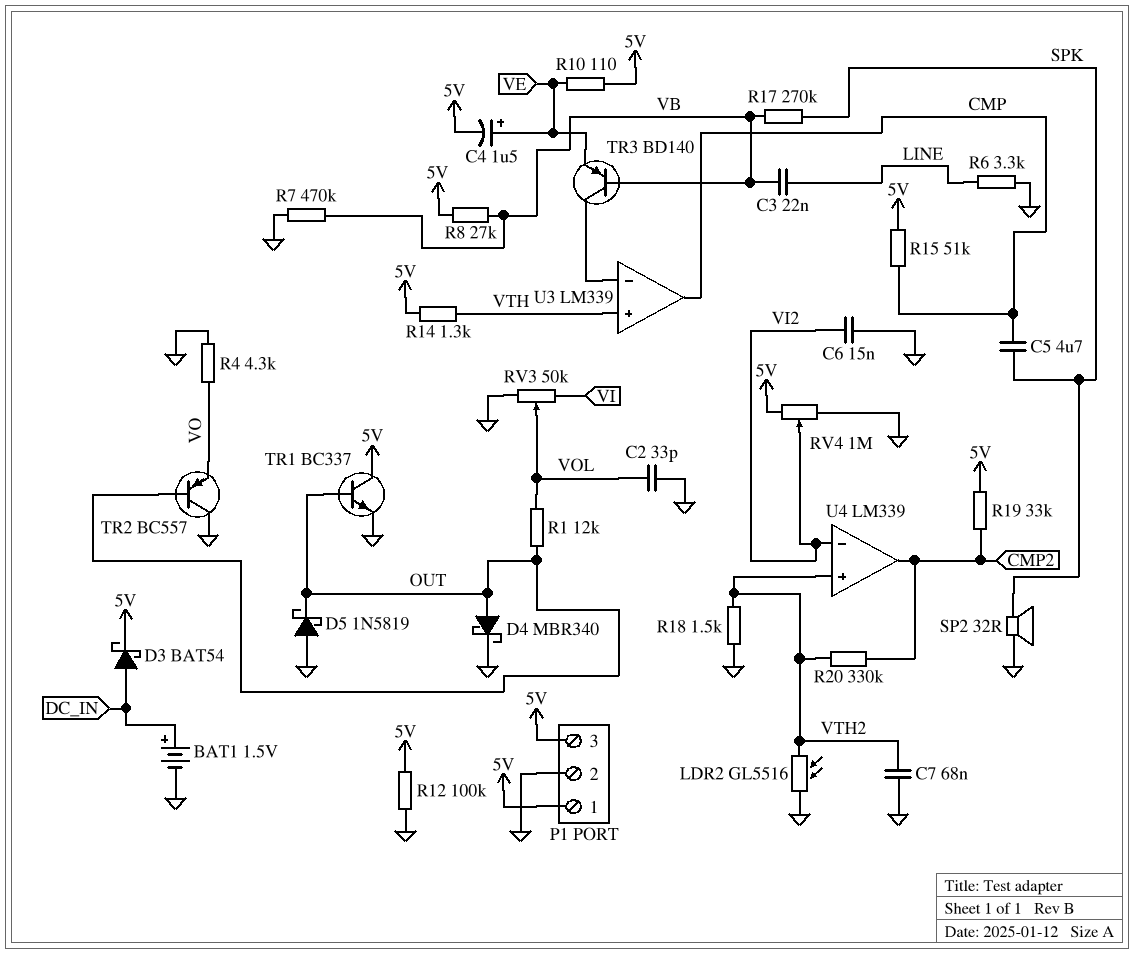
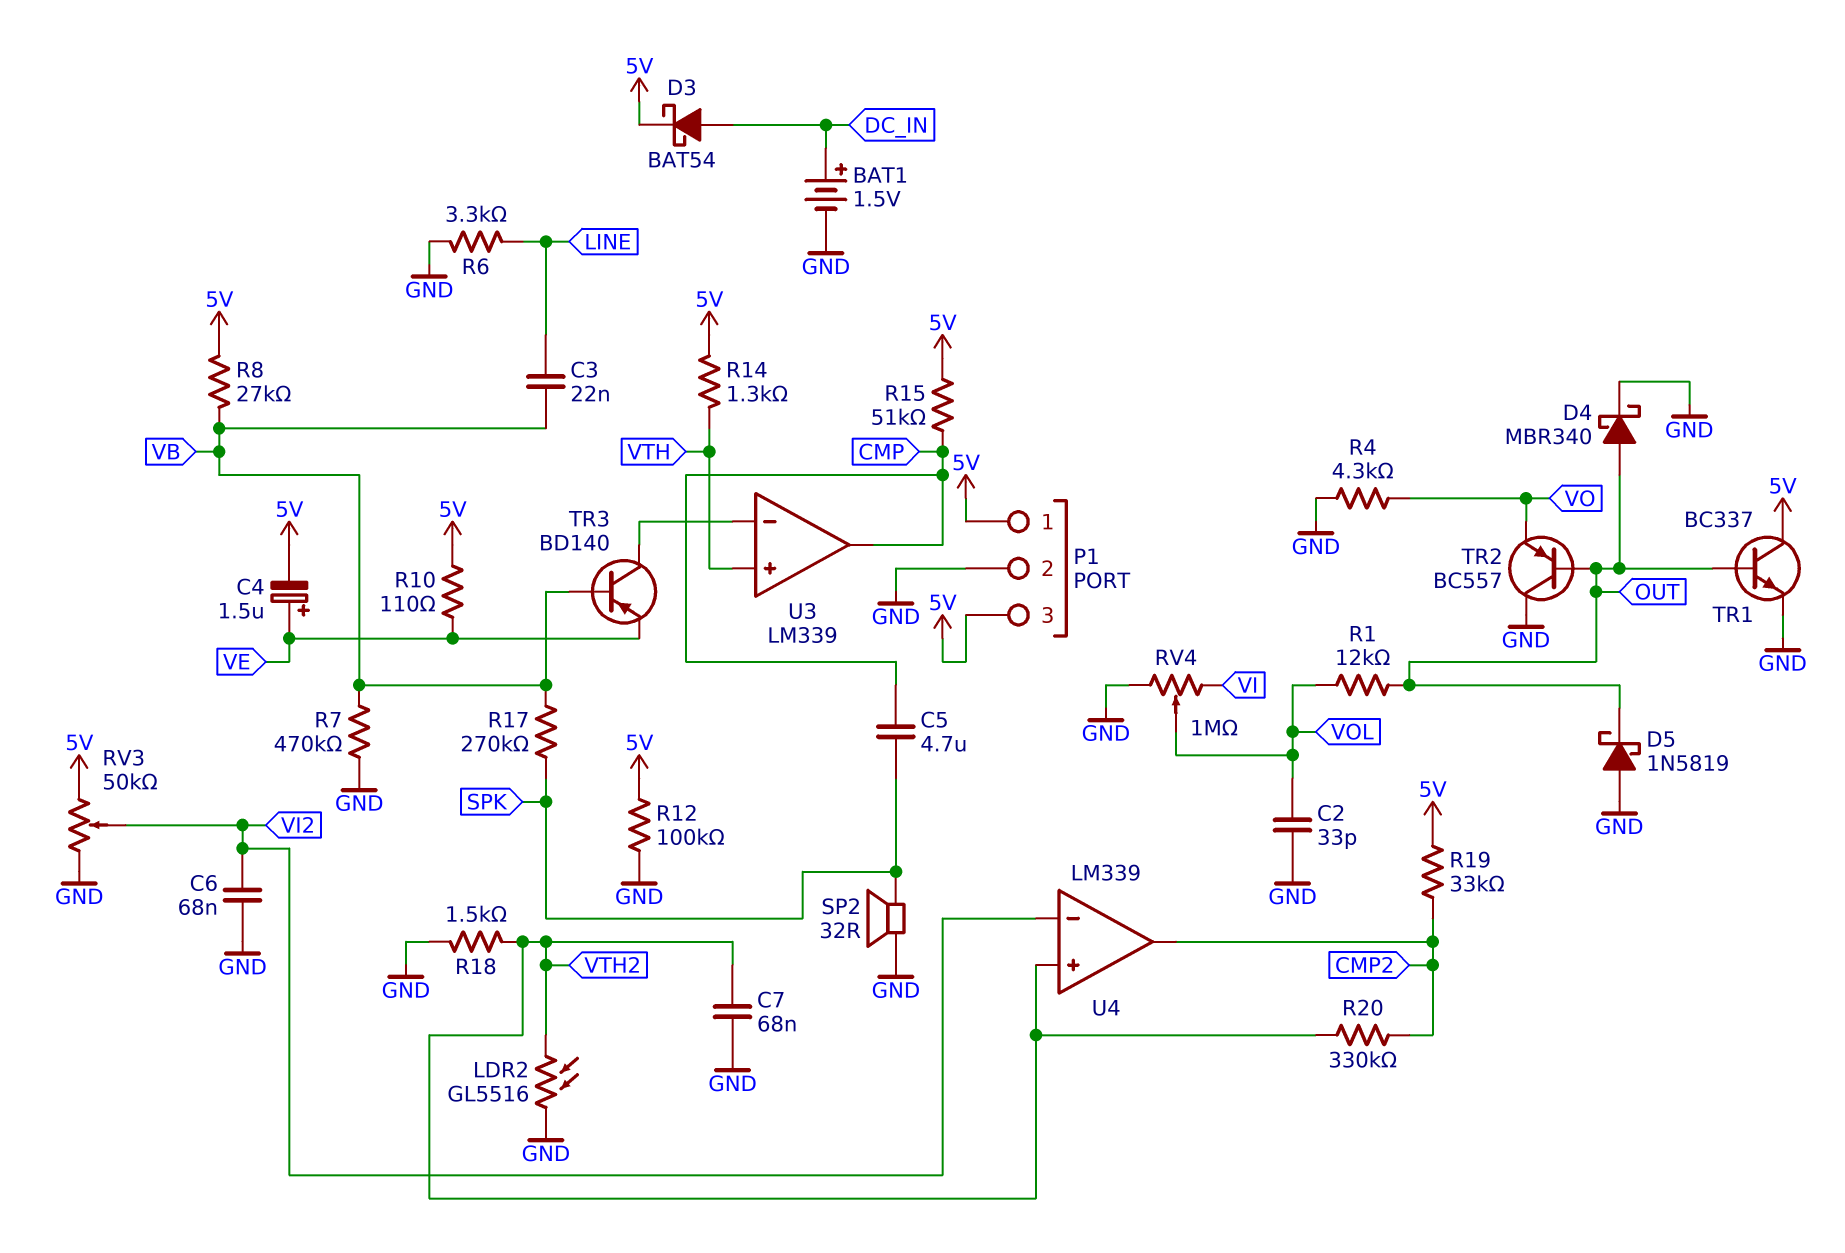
C6: 15nF (GND, VI2) -> 68nF (GND, VI2)
RV3: 50k (GND, VI, wiper VOL) -> 50k (5V, GND, wiper VI2)
RV4: 1M (5V, GND, wiper VI2) -> 1M (GND, VI, wiper VOL)

